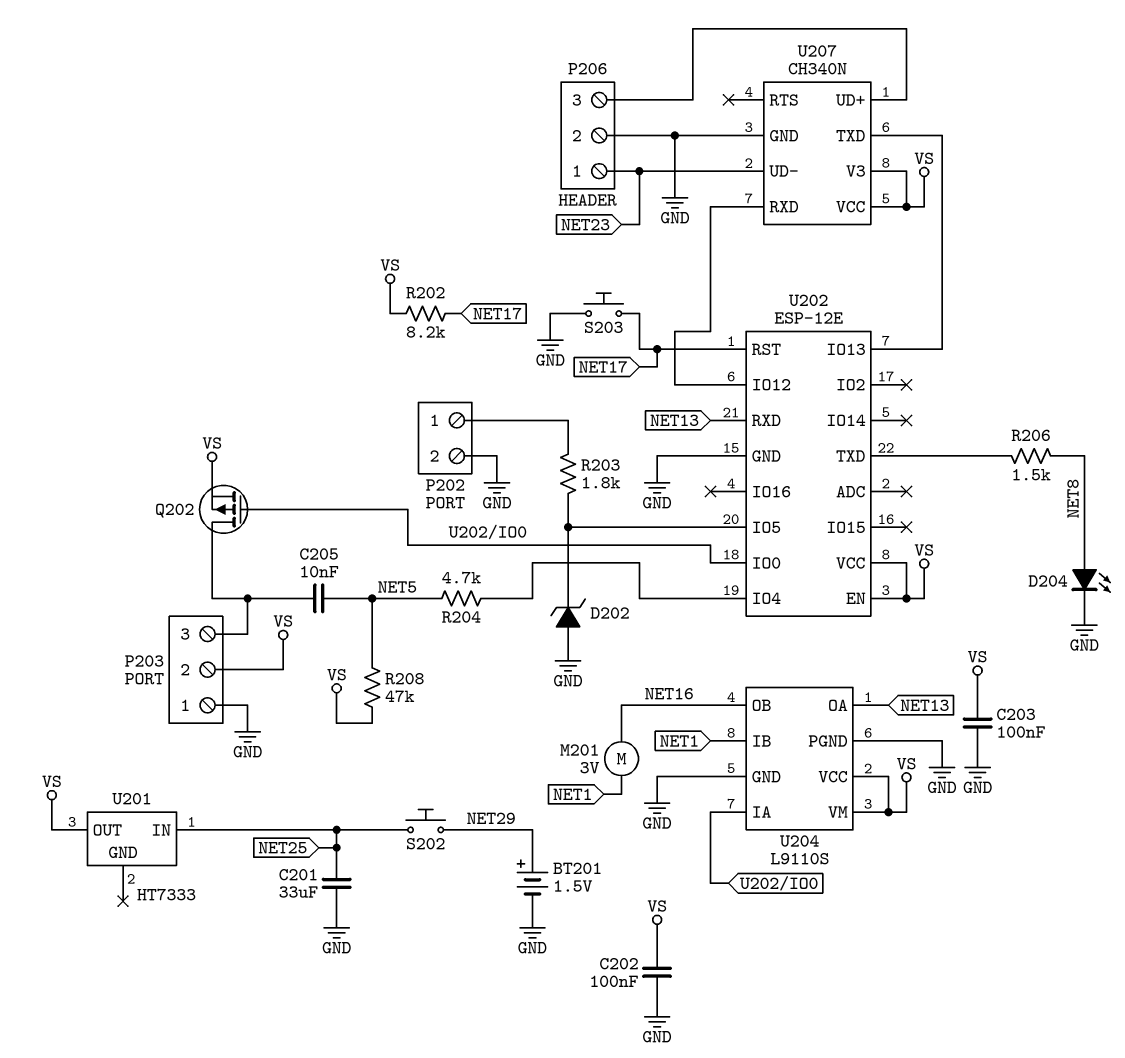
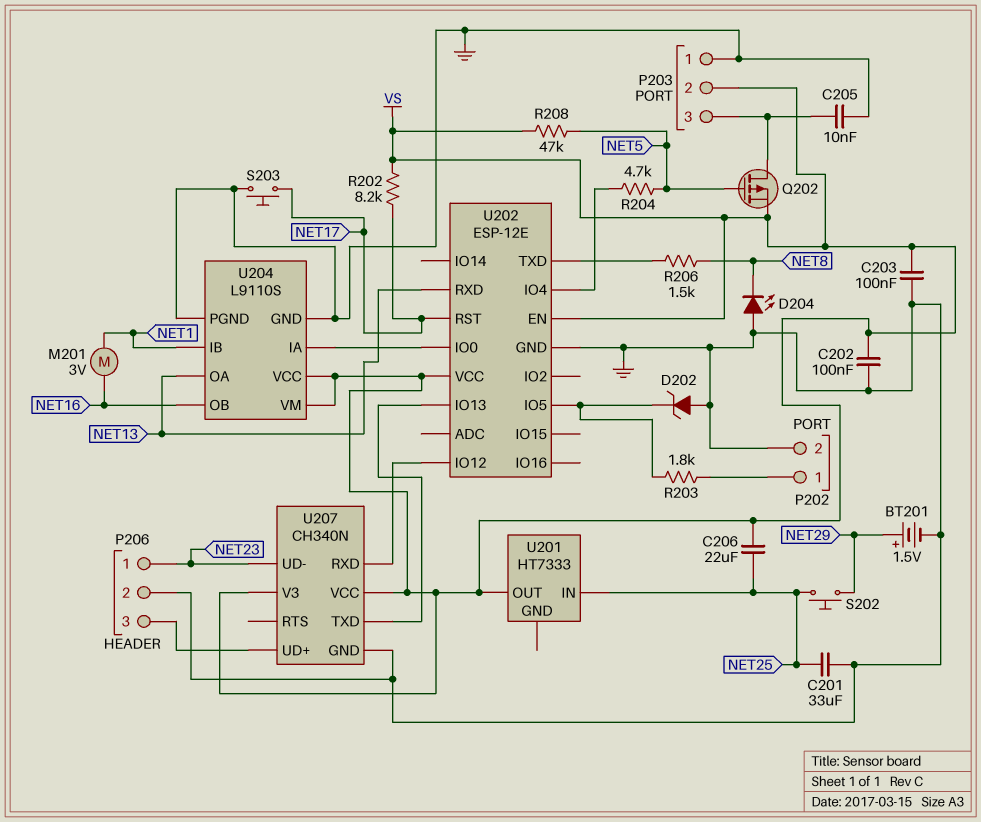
C205: 10nF (NET5, P203/3) -> 10nF (GND, P203/3)
C206: none -> 22uF (NET25, VS)
D204: LED (A NET8, K GND) -> LED (A GND, K NET8)
Q202: PMOS (G U202/IO0, D P203/3, S VS) -> PMOS (G NET5, D P203/3, S VS)

